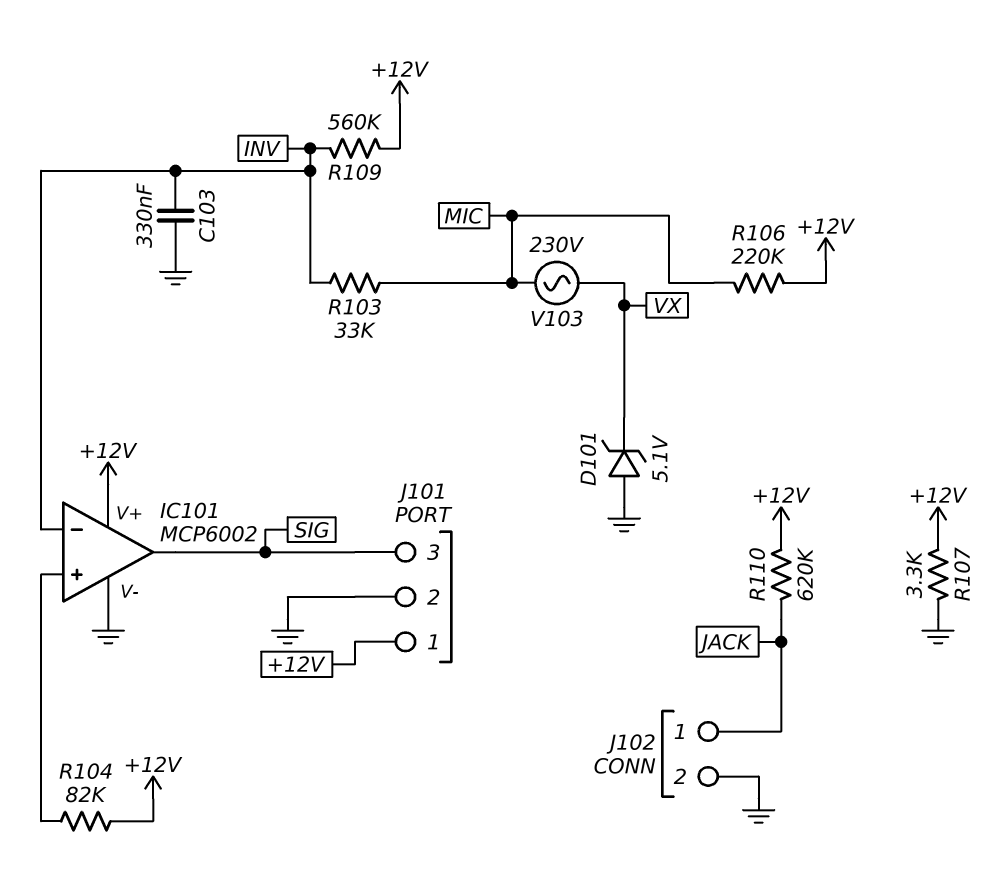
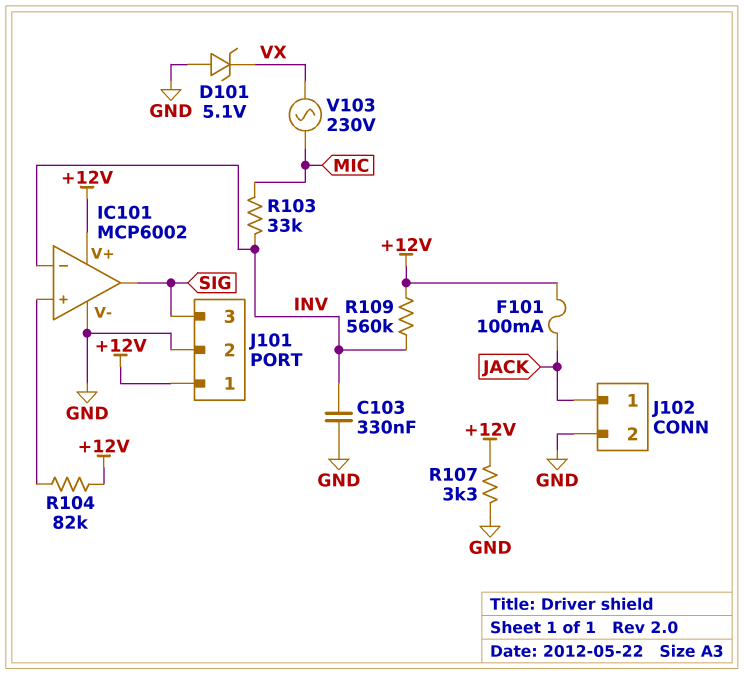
F101: none -> 100mA (+12V, JACK)
R106: 220k (+12V, MIC) -> none
R110: 620k (+12V, JACK) -> none

